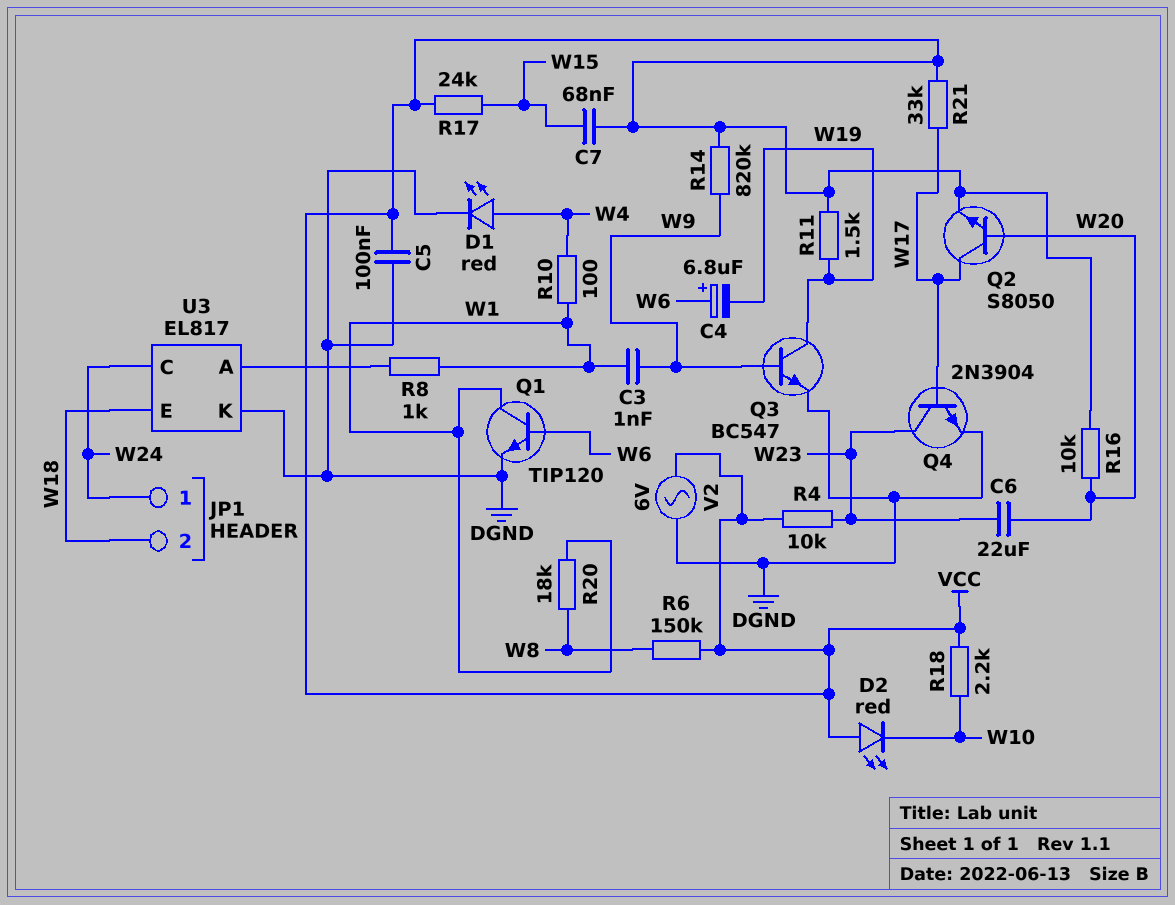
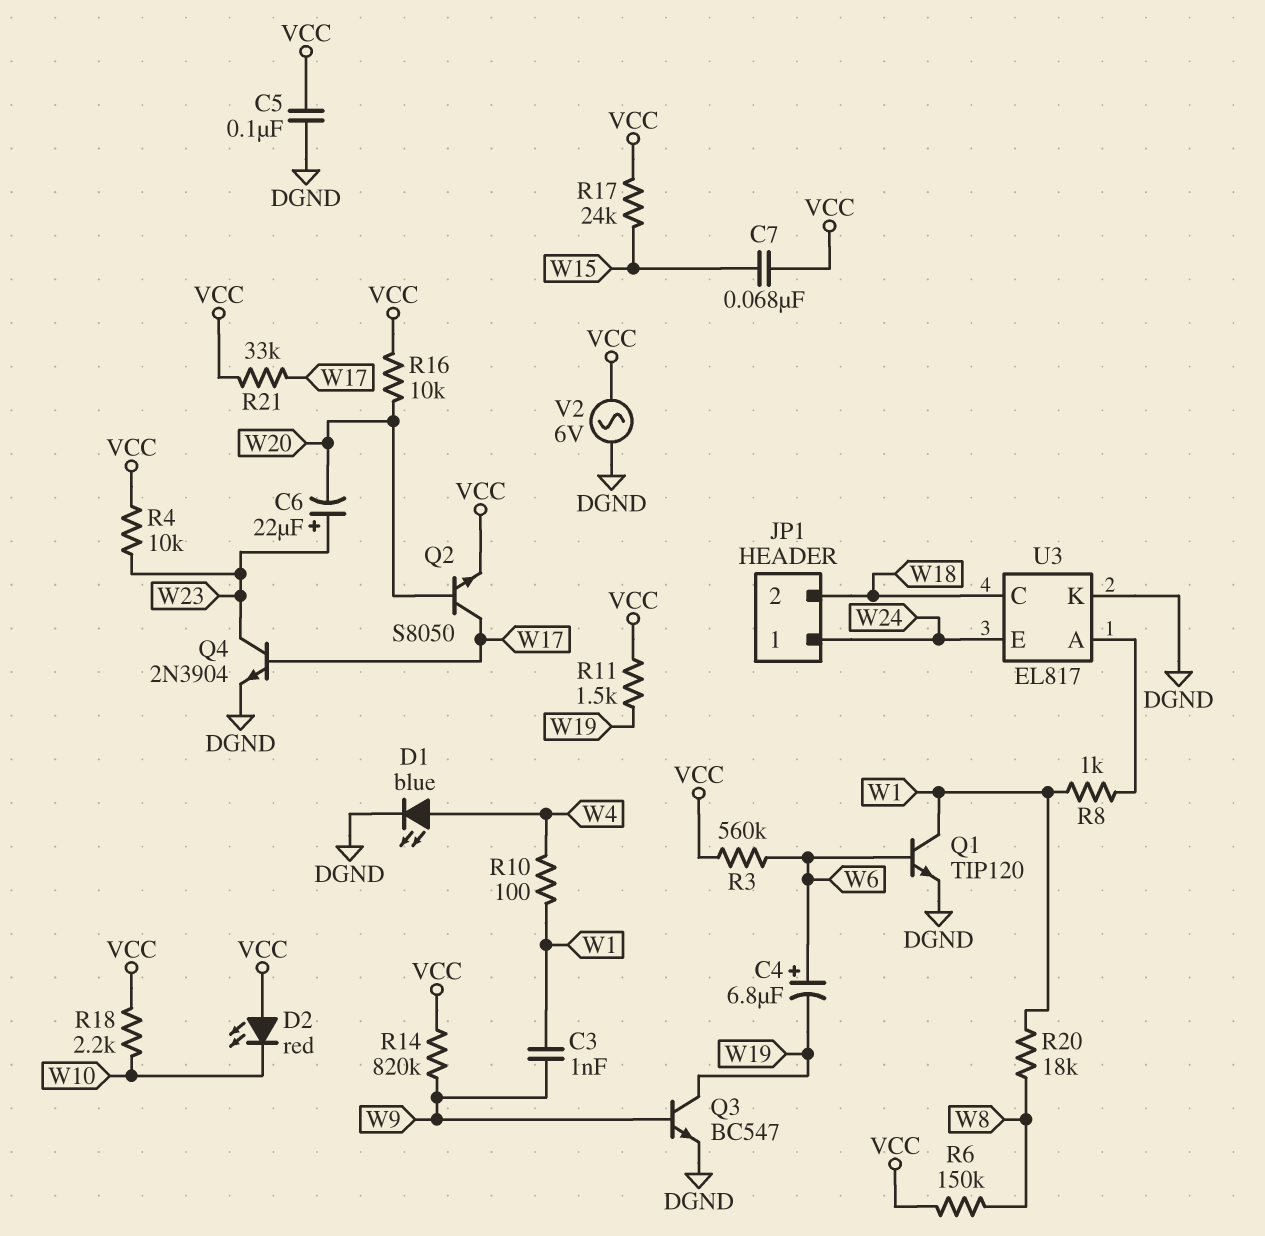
C6: 22uF (W20, W23) -> 22uF (plus W23, minus W20)
D1: LED red (A W4, K DGND) -> LED blue (A W4, K DGND)
R3: none -> 560k (VCC, W6)
U3 pin C: W24 -> W18
U3 pin E: W18 -> W24

